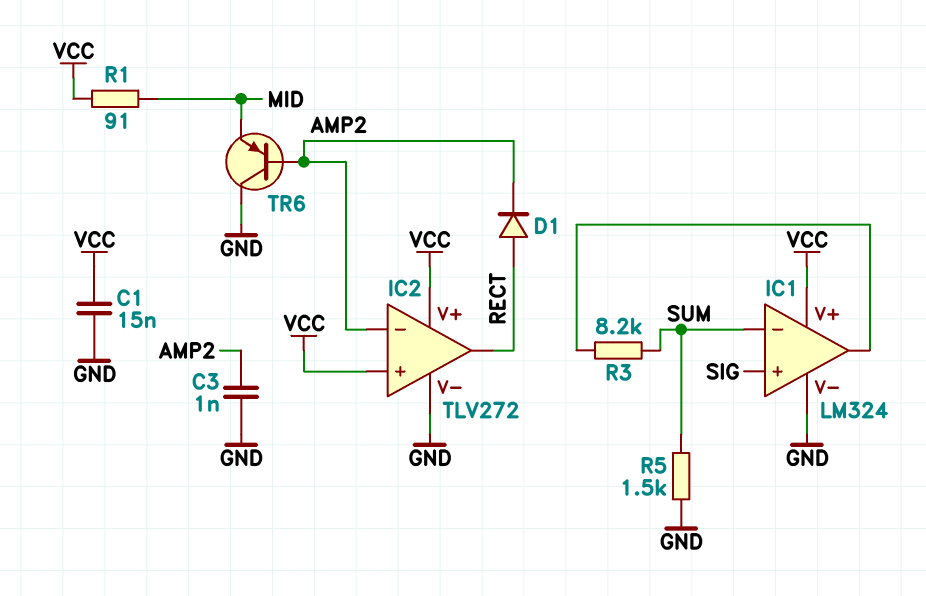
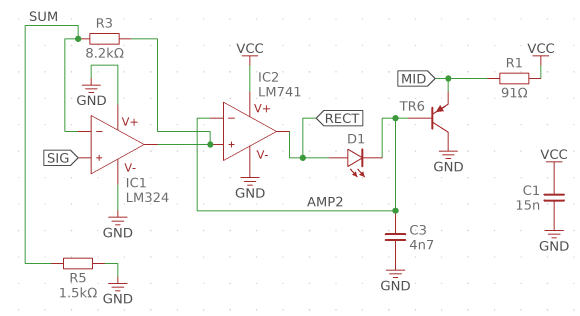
C3: 1nF (AMP2, GND) -> 4.7nF (AMP2, GND)
D1: diode (A RECT, K AMP2) -> LED (A RECT, K AMP2)
IC1 pin V+: VCC -> GND
IC2: TLV272 -> LM741
IC2 pin in+: VCC -> IC1/out

